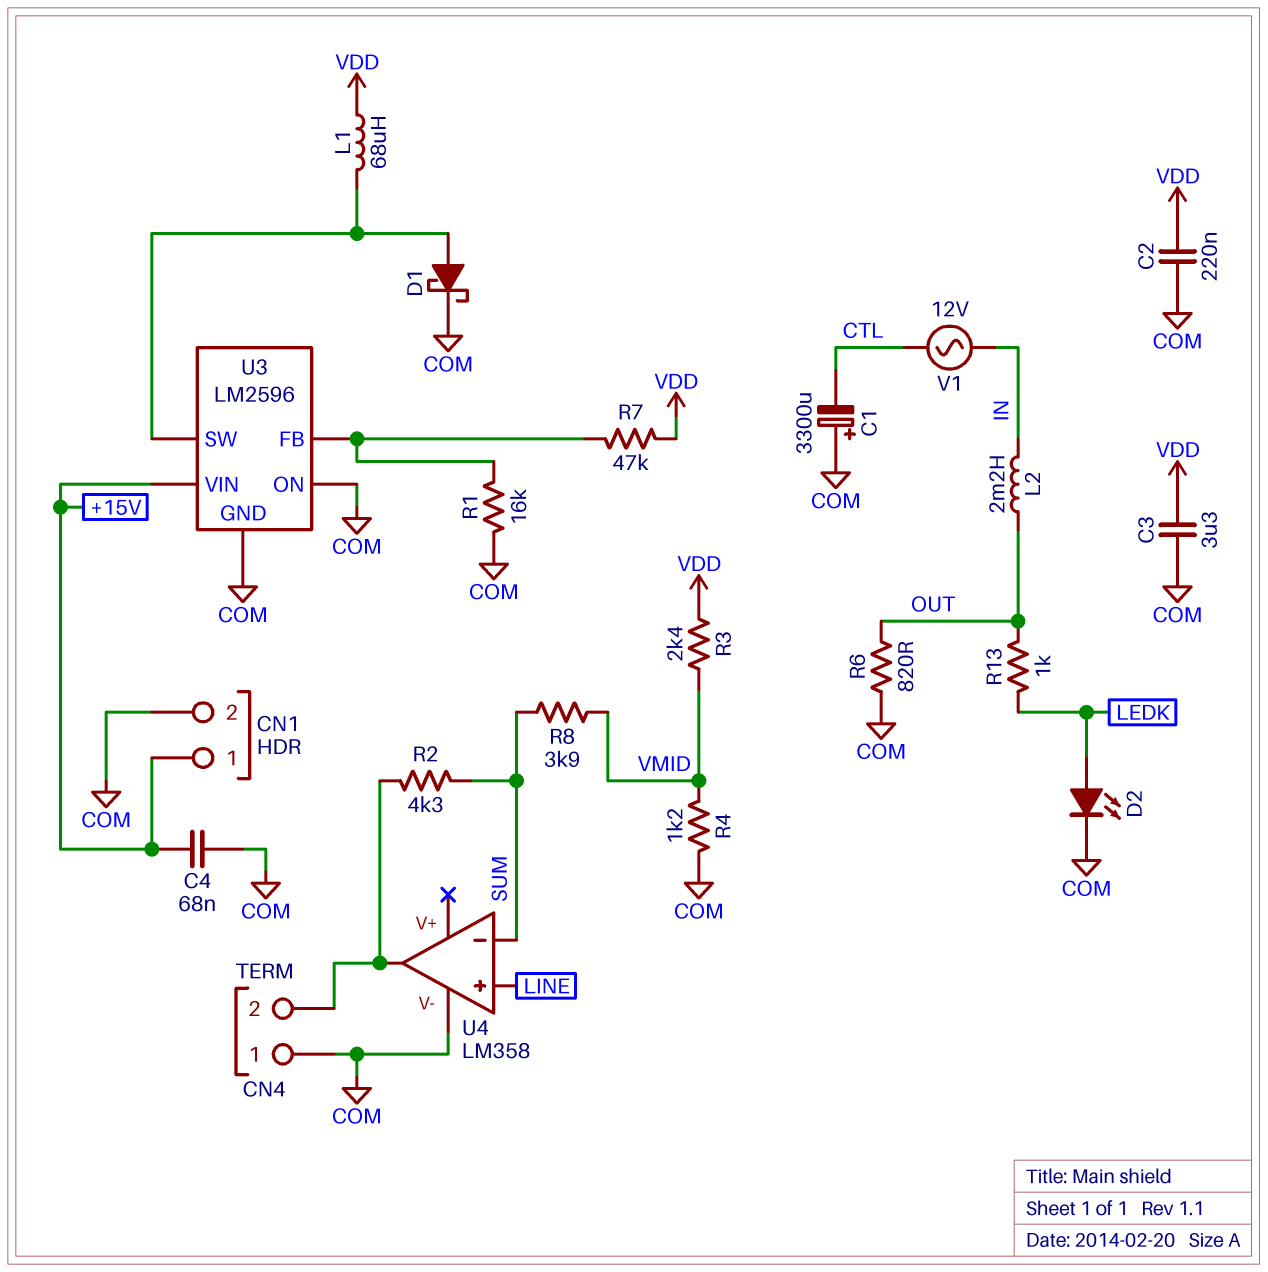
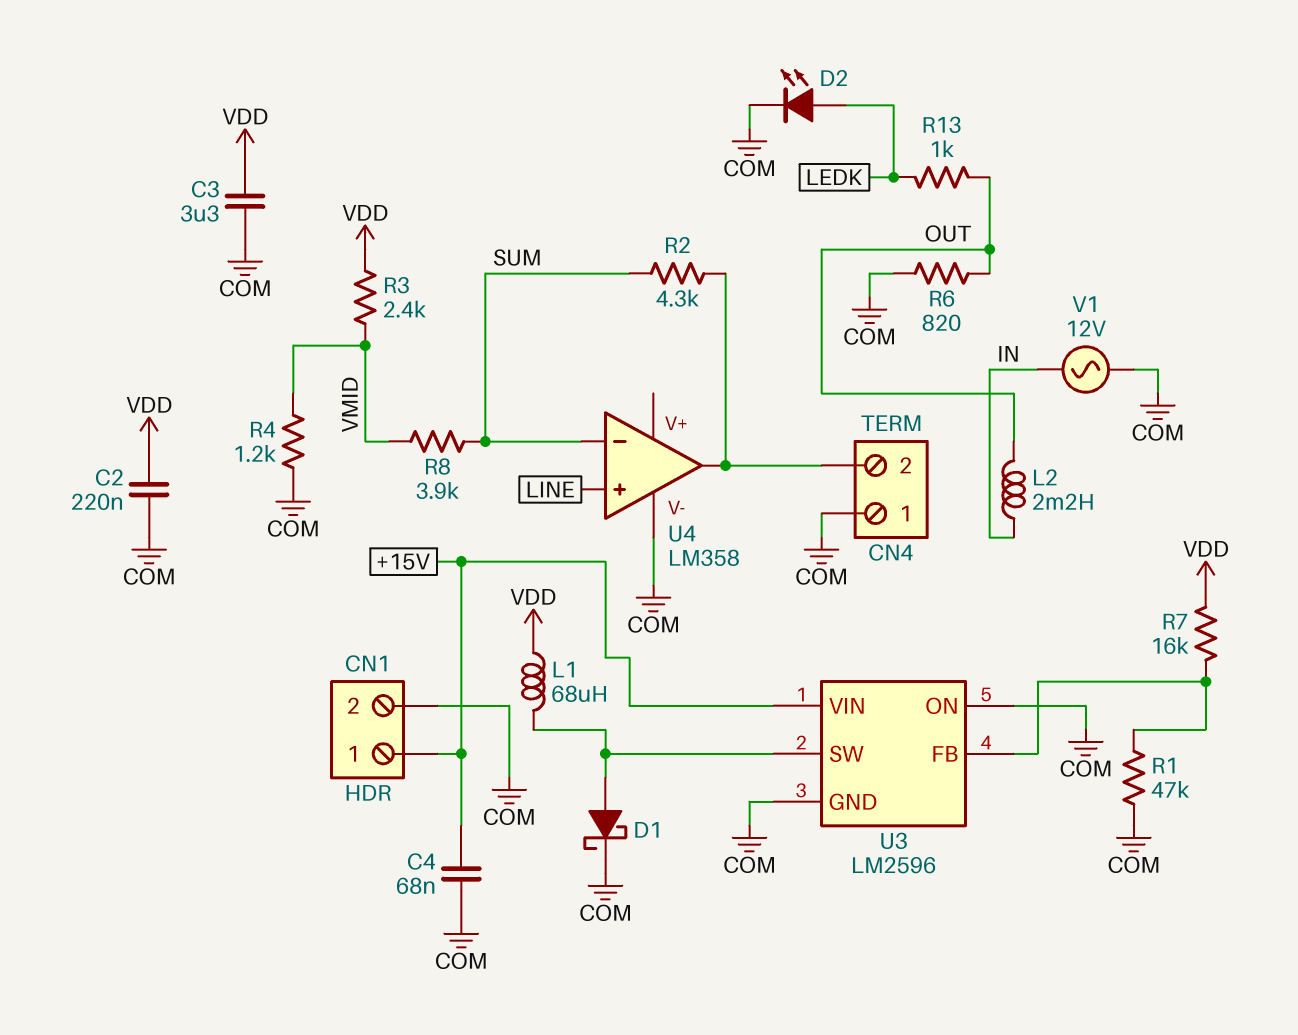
C1: 3300uF (plus COM, minus CTL) -> none
R1: 16k (COM, U3/FB) -> 47k (COM, U3/FB)
R7: 47k (U3/FB, VDD) -> 16k (U3/FB, VDD)
V1: AC 12V (CTL, IN) -> AC 12V (COM, IN)

